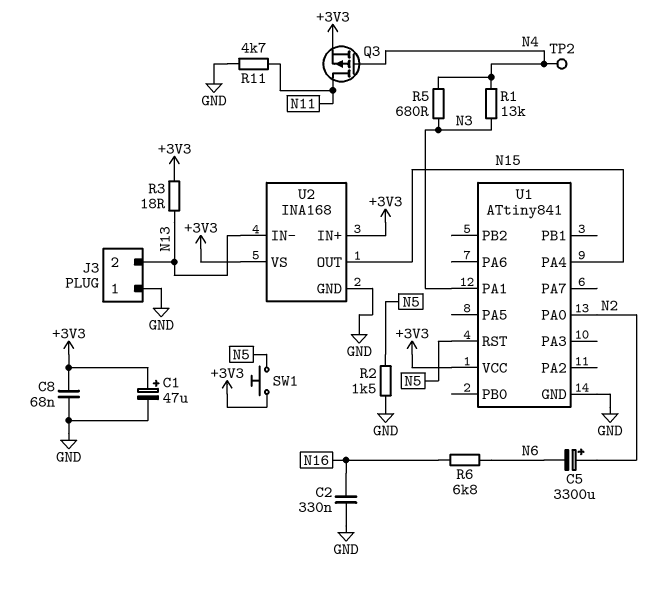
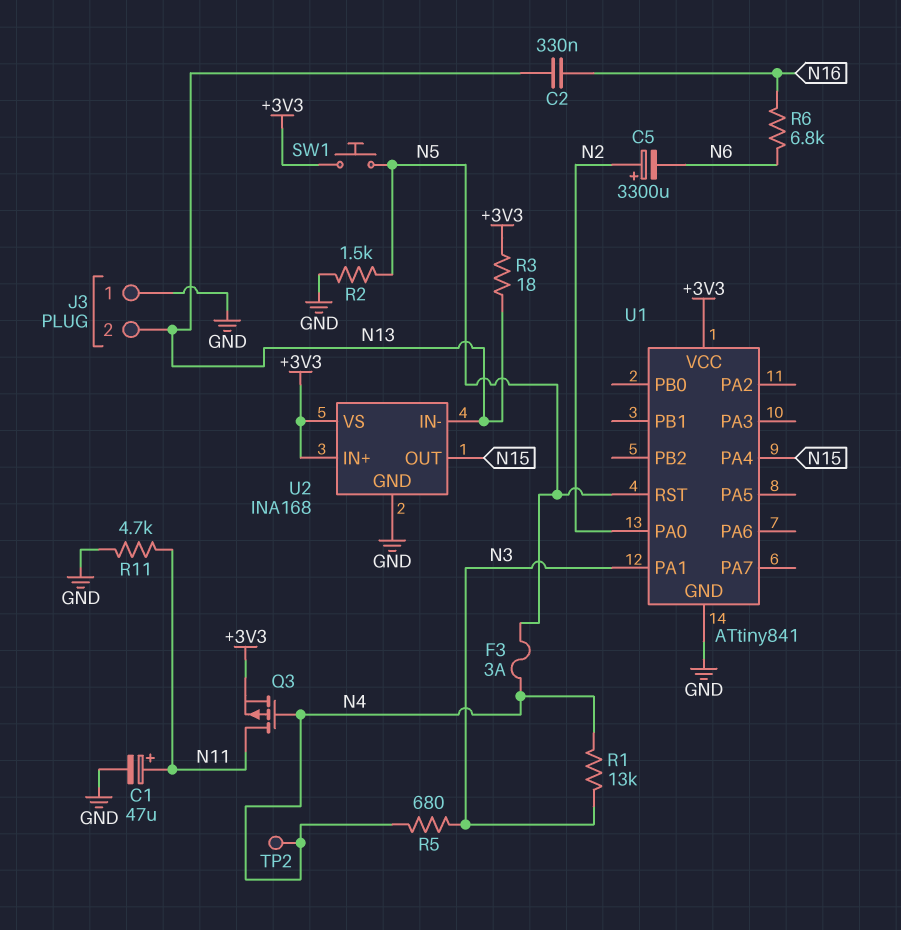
C1: 47uF (plus +3V3, minus GND) -> 47uF (plus N11, minus GND)
C2: 330nF (GND, N16) -> 330nF (N13, N16)
C8: 68nF (+3V3, GND) -> none
F3: none -> 3A (N4, N5)

